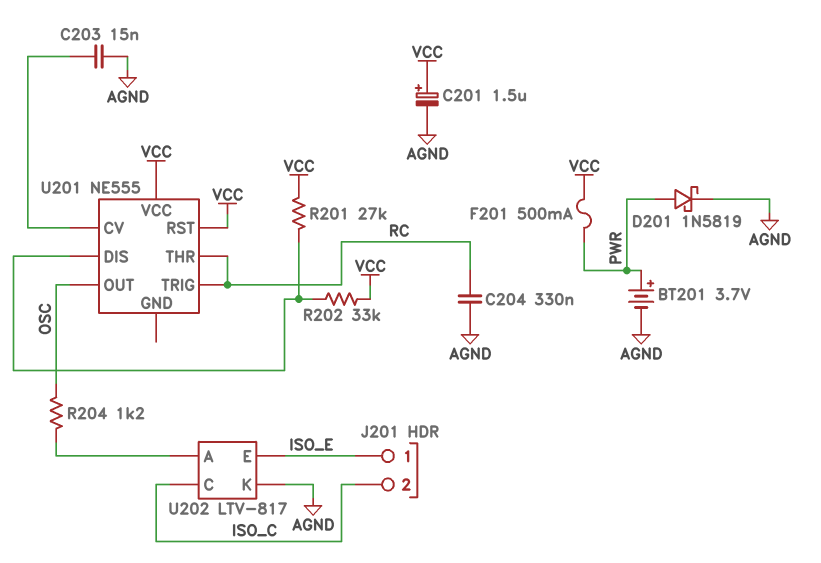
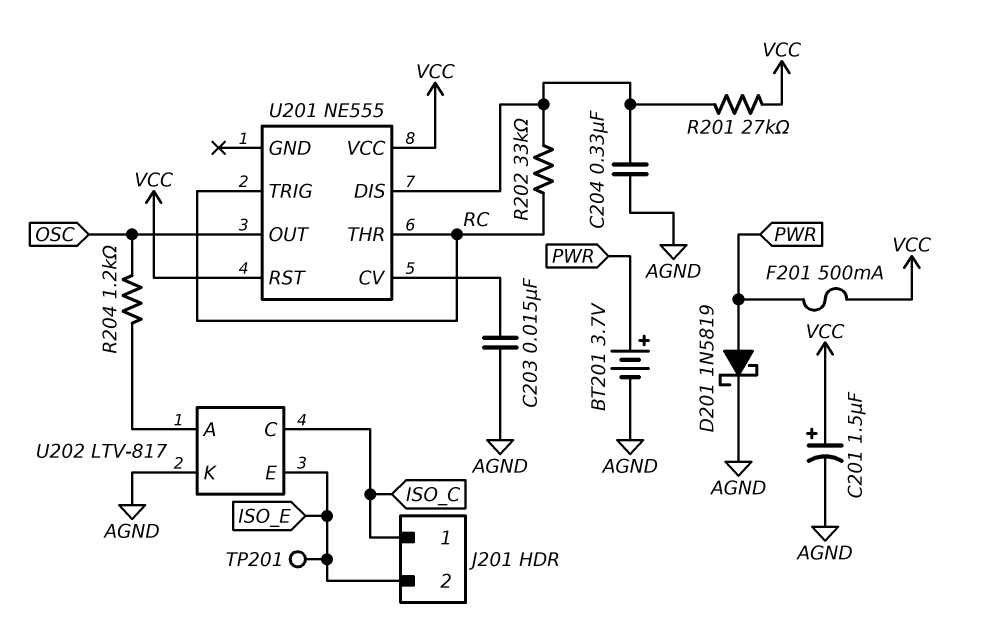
C204: 330nF (AGND, RC) -> 330nF (AGND, U201/DIS)
J201 pin 1: ISO_E -> ISO_C
J201 pin 2: ISO_C -> ISO_E
R202: 33k (U201/DIS, VCC) -> 33k (RC, U201/DIS)
TP201: none -> test point (ISO_E)

